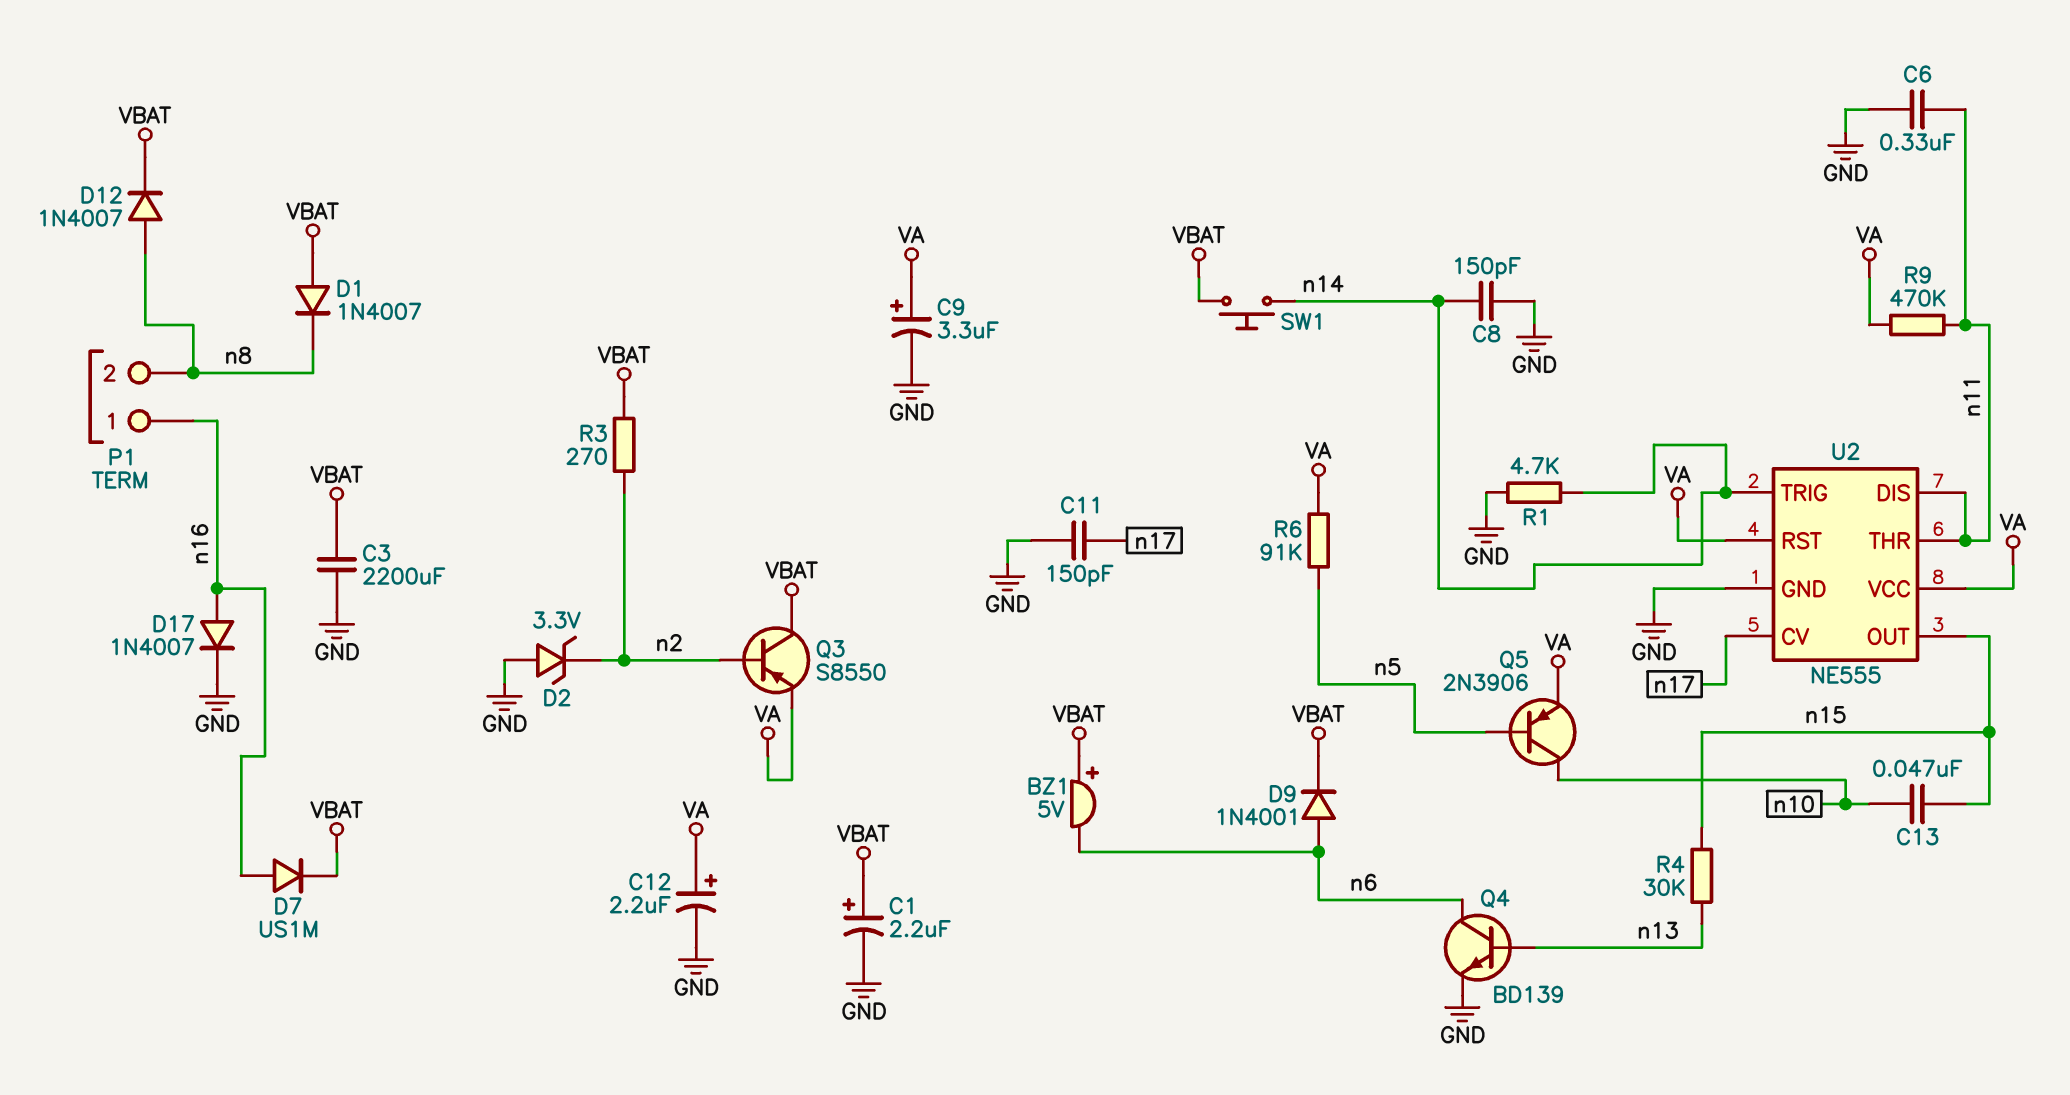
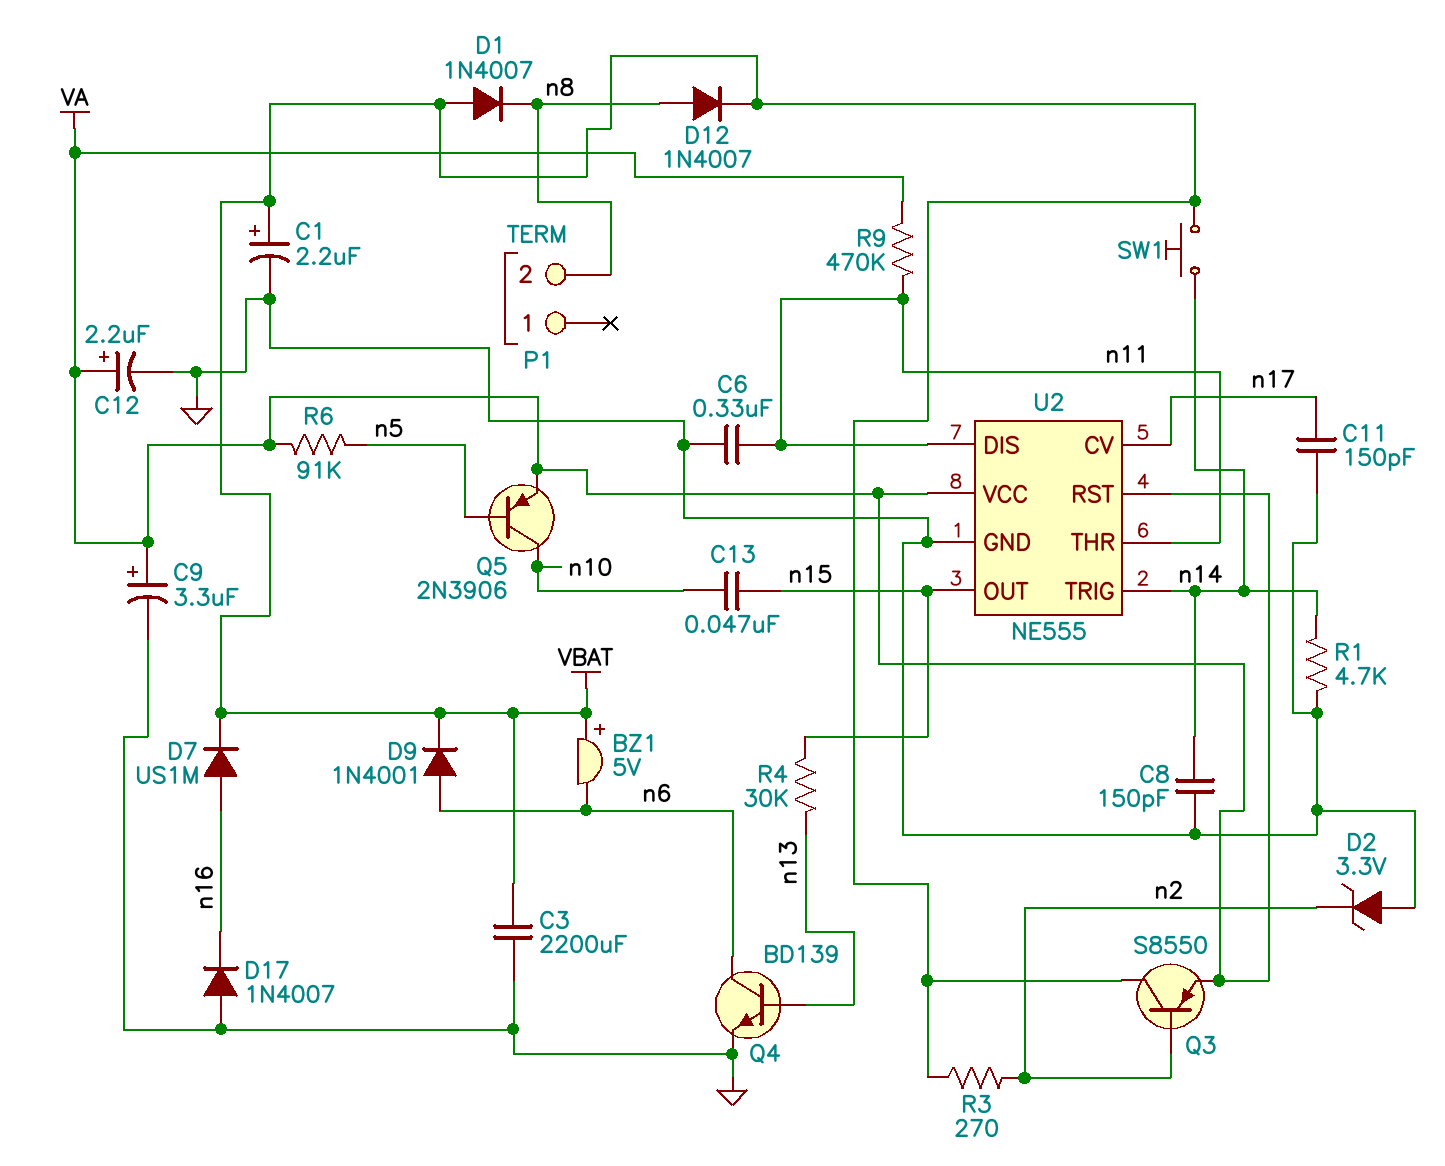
D17: diode 1N4007 (A n16, K GND) -> diode 1N4007 (A GND, K n16)
P1 pin 1: n16 -> none

